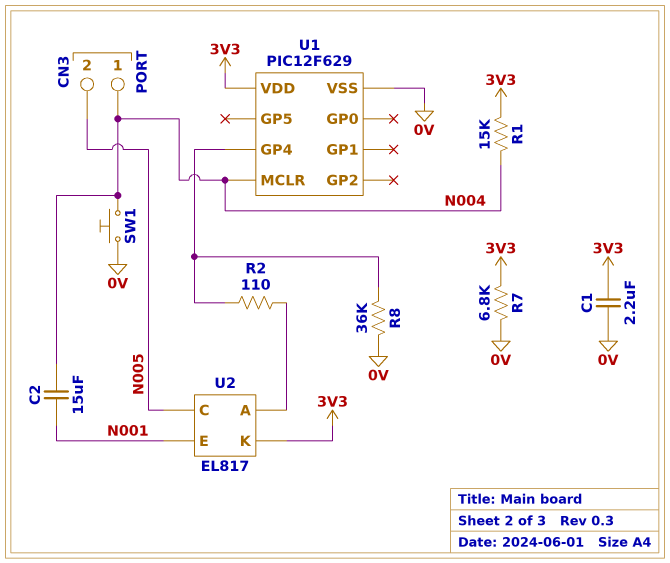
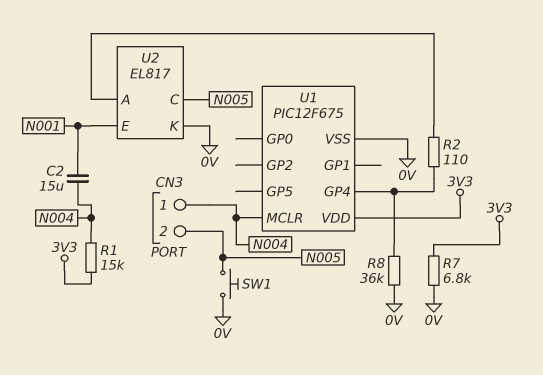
C1: 2.2uF (0V, 3V3) -> none
SW1: button (0V, N004) -> button (0V, N005)
U1: PIC12F629 -> PIC12F675
U2 pin K: 3V3 -> 0V

